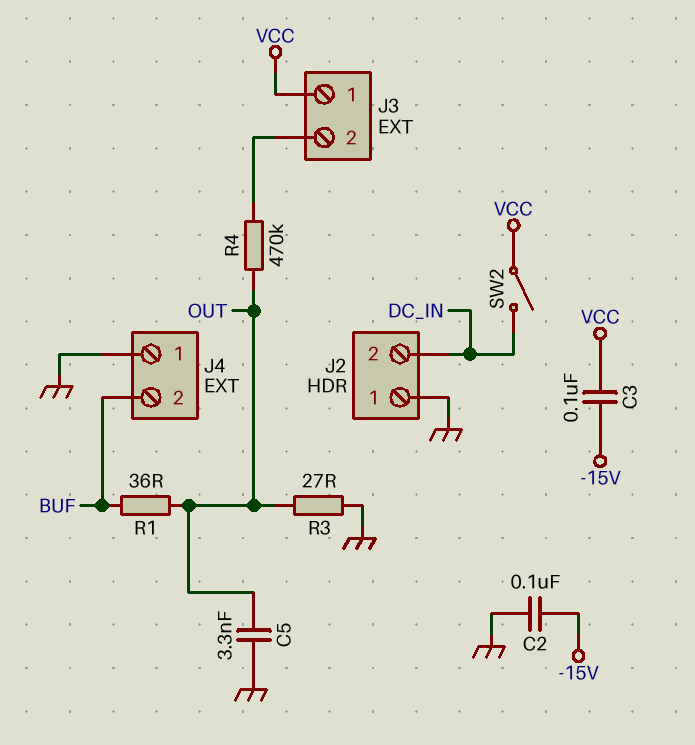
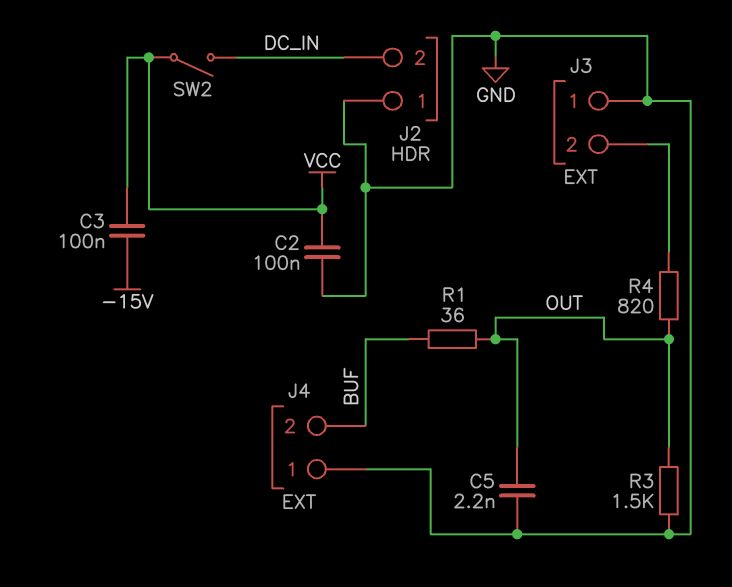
C2: 100nF (-15V, GND) -> 100nF (GND, VCC)
C5: 3.3nF (GND, OUT) -> 2.2nF (GND, OUT)
J3 pin 1: VCC -> GND
R3: 27 (GND, OUT) -> 1.5k (GND, OUT)
R4: 470k (J3/2, OUT) -> 820 (J3/2, OUT)

